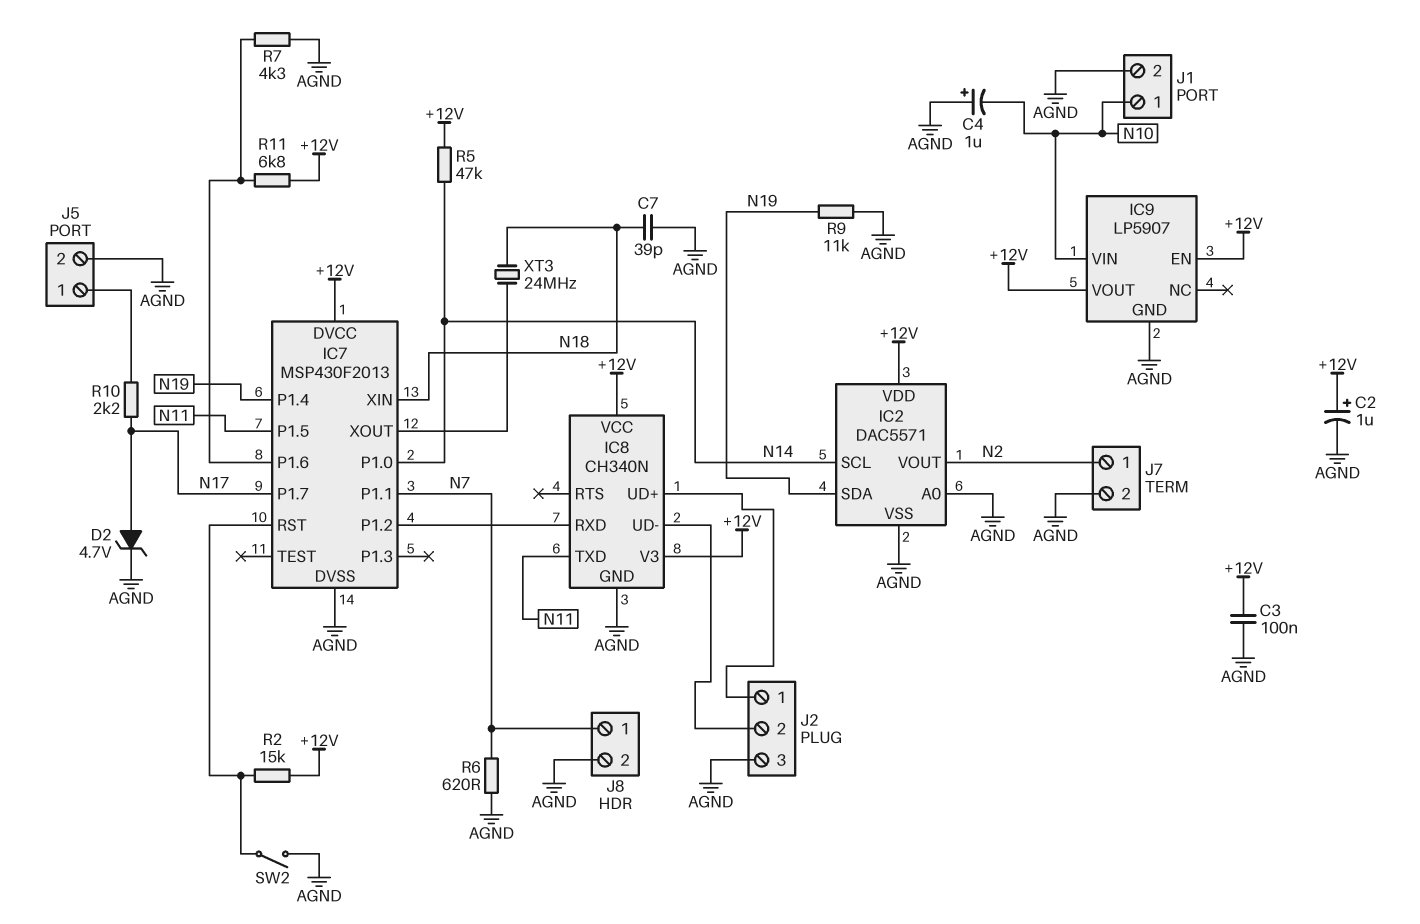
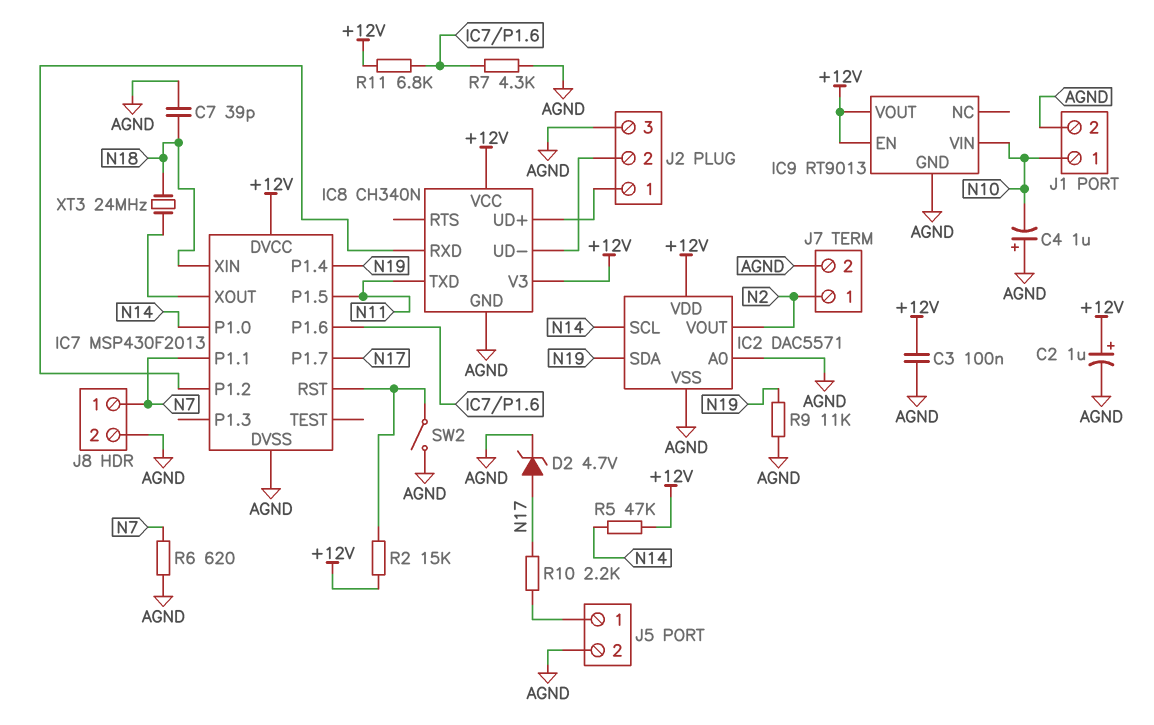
IC9: LP5907 -> RT9013

